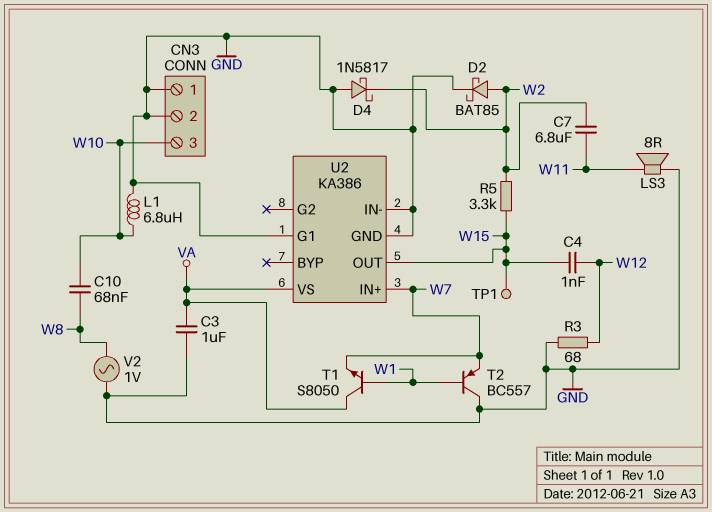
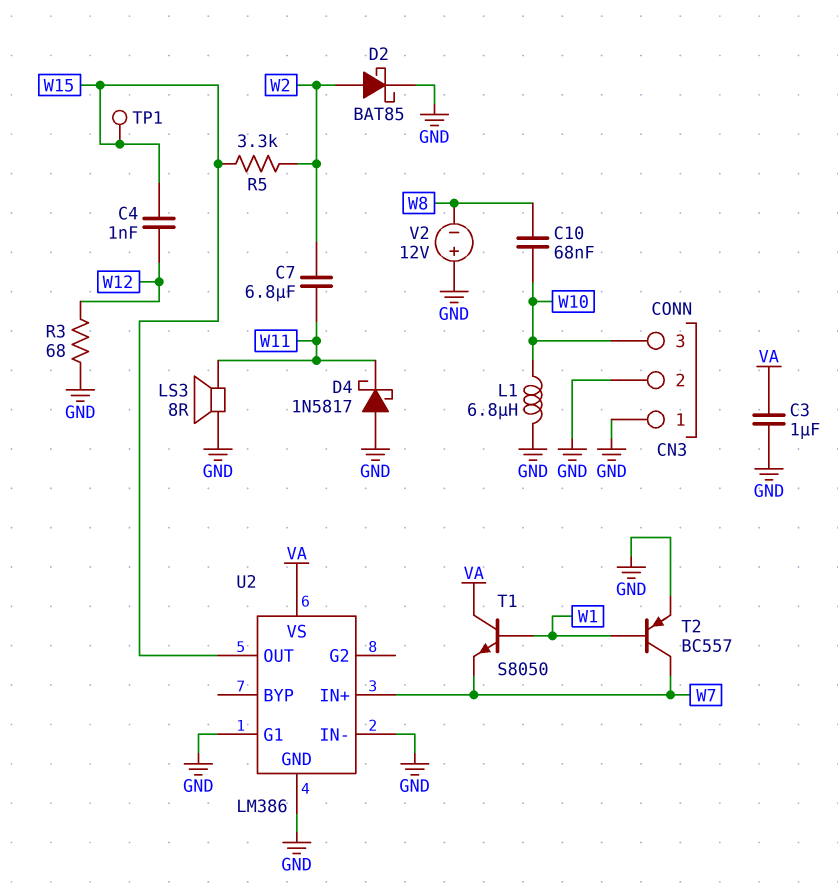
D4: schottky 1N5817 (A GND, K W2) -> schottky 1N5817 (A GND, K W11)
T2: PNP BC557 (B W1, C GND, E W7) -> PNP BC557 (B W1, C W7, E GND)
U2: KA386 -> LM386
V2: AC 1V (GND, W8) -> 12V (plus GND, minus W8)

